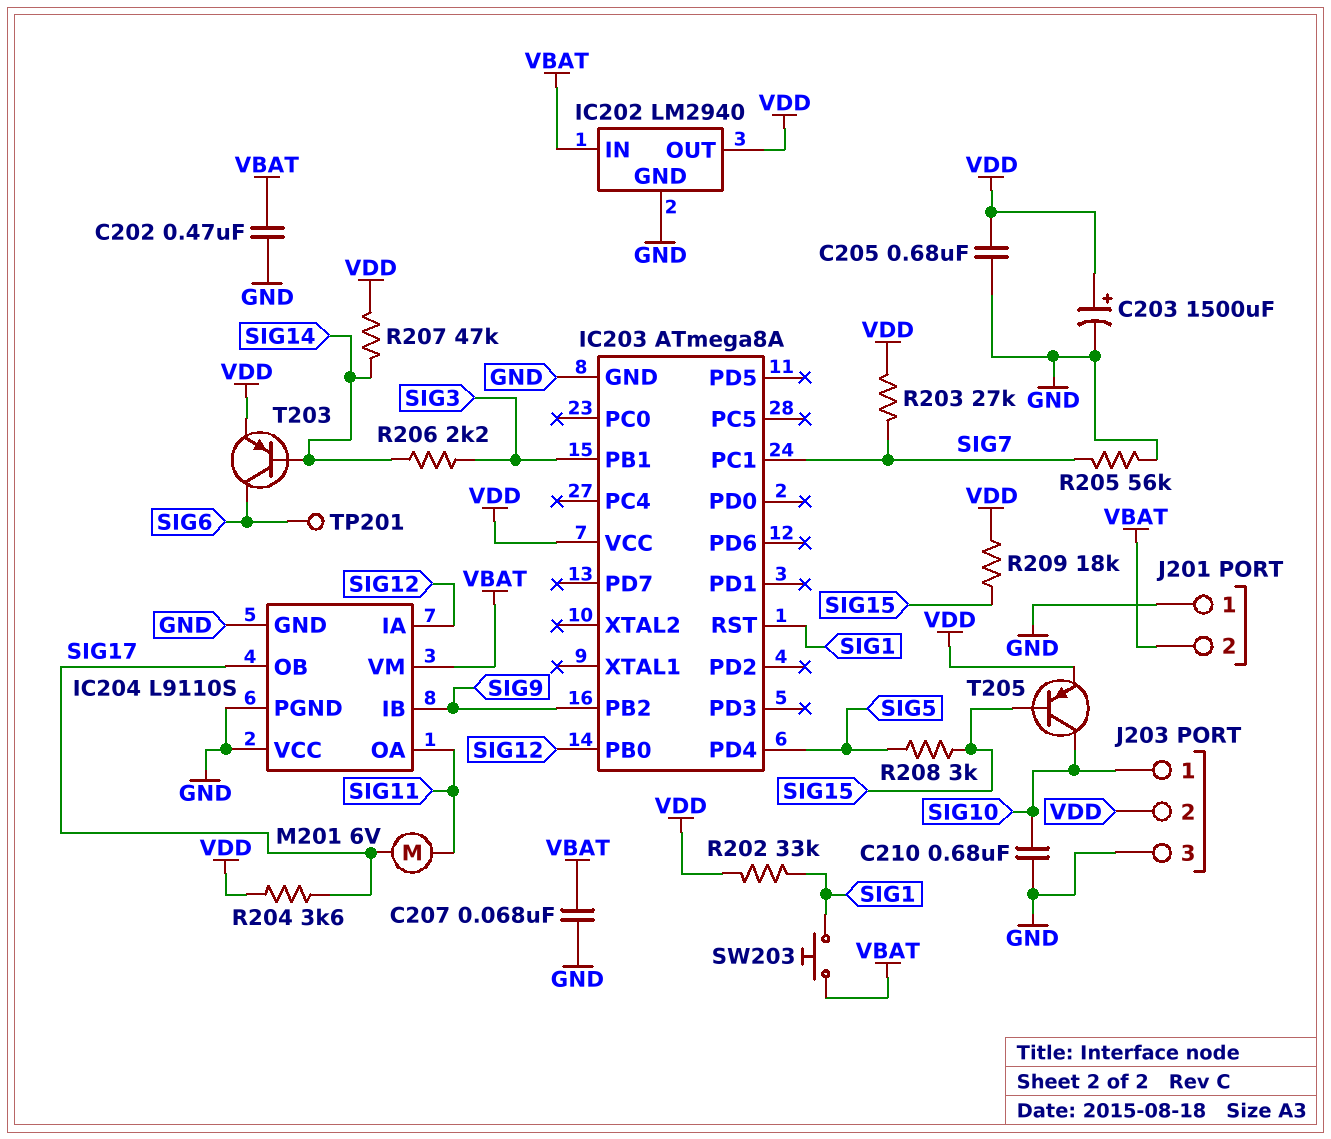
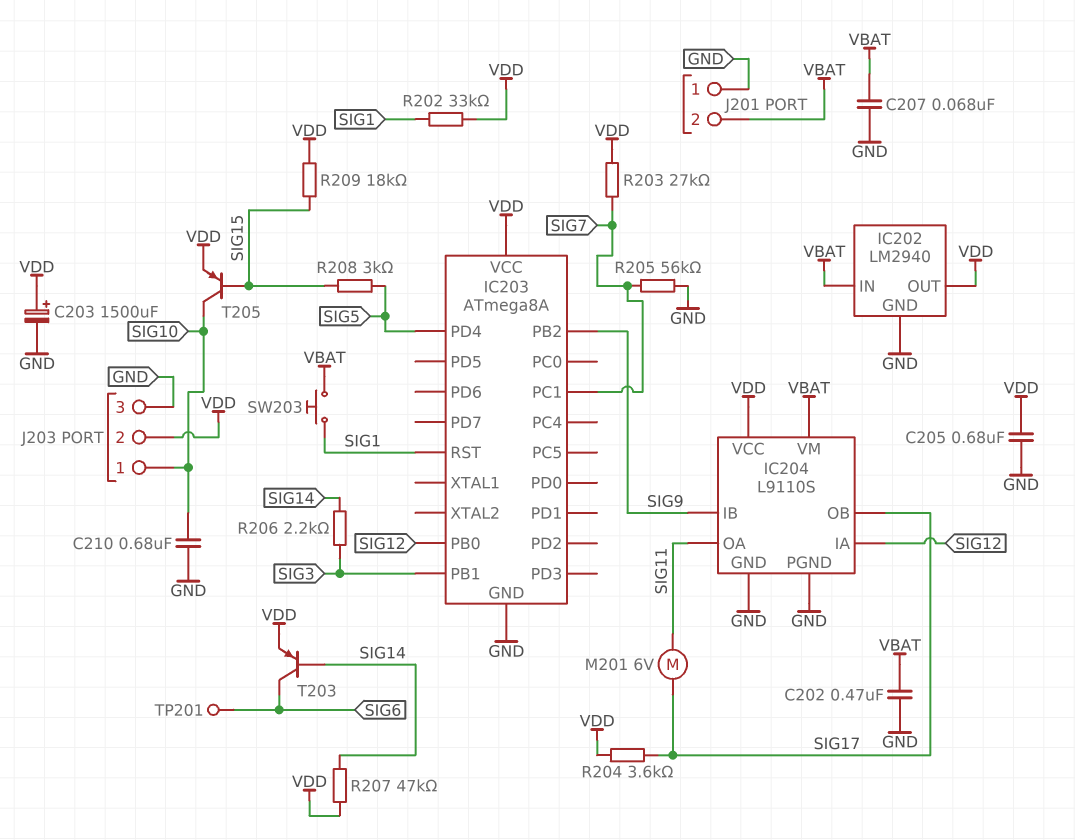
IC204 pin VCC: GND -> VDD

